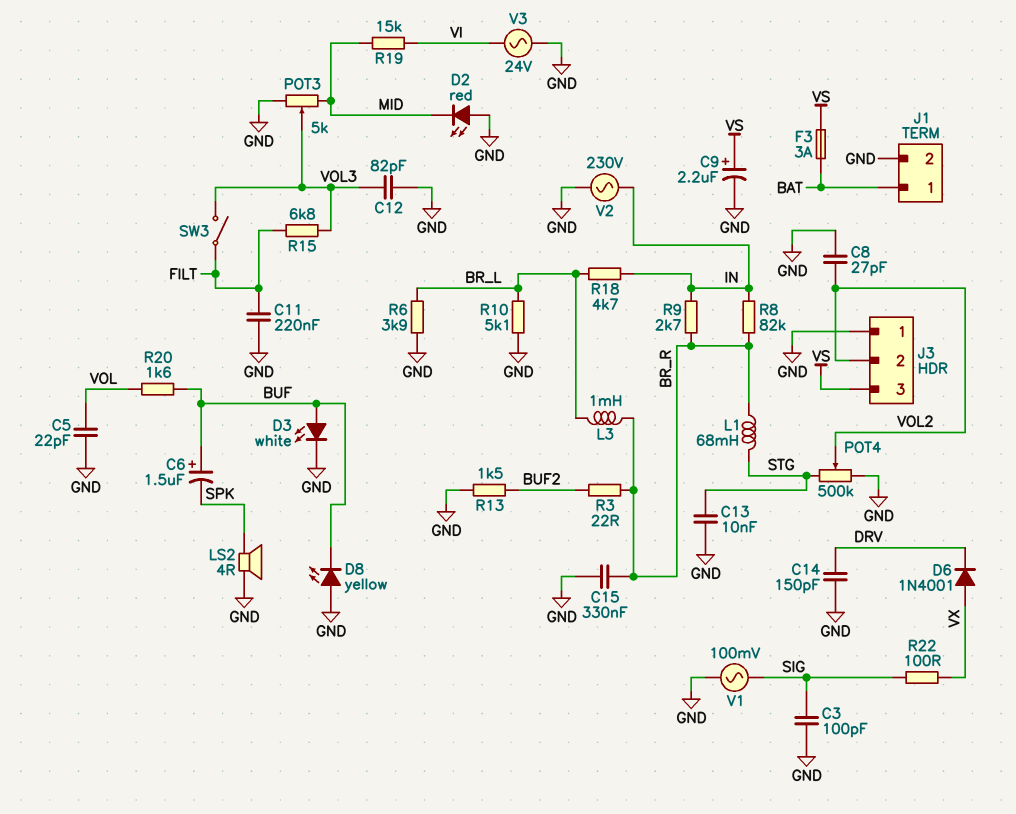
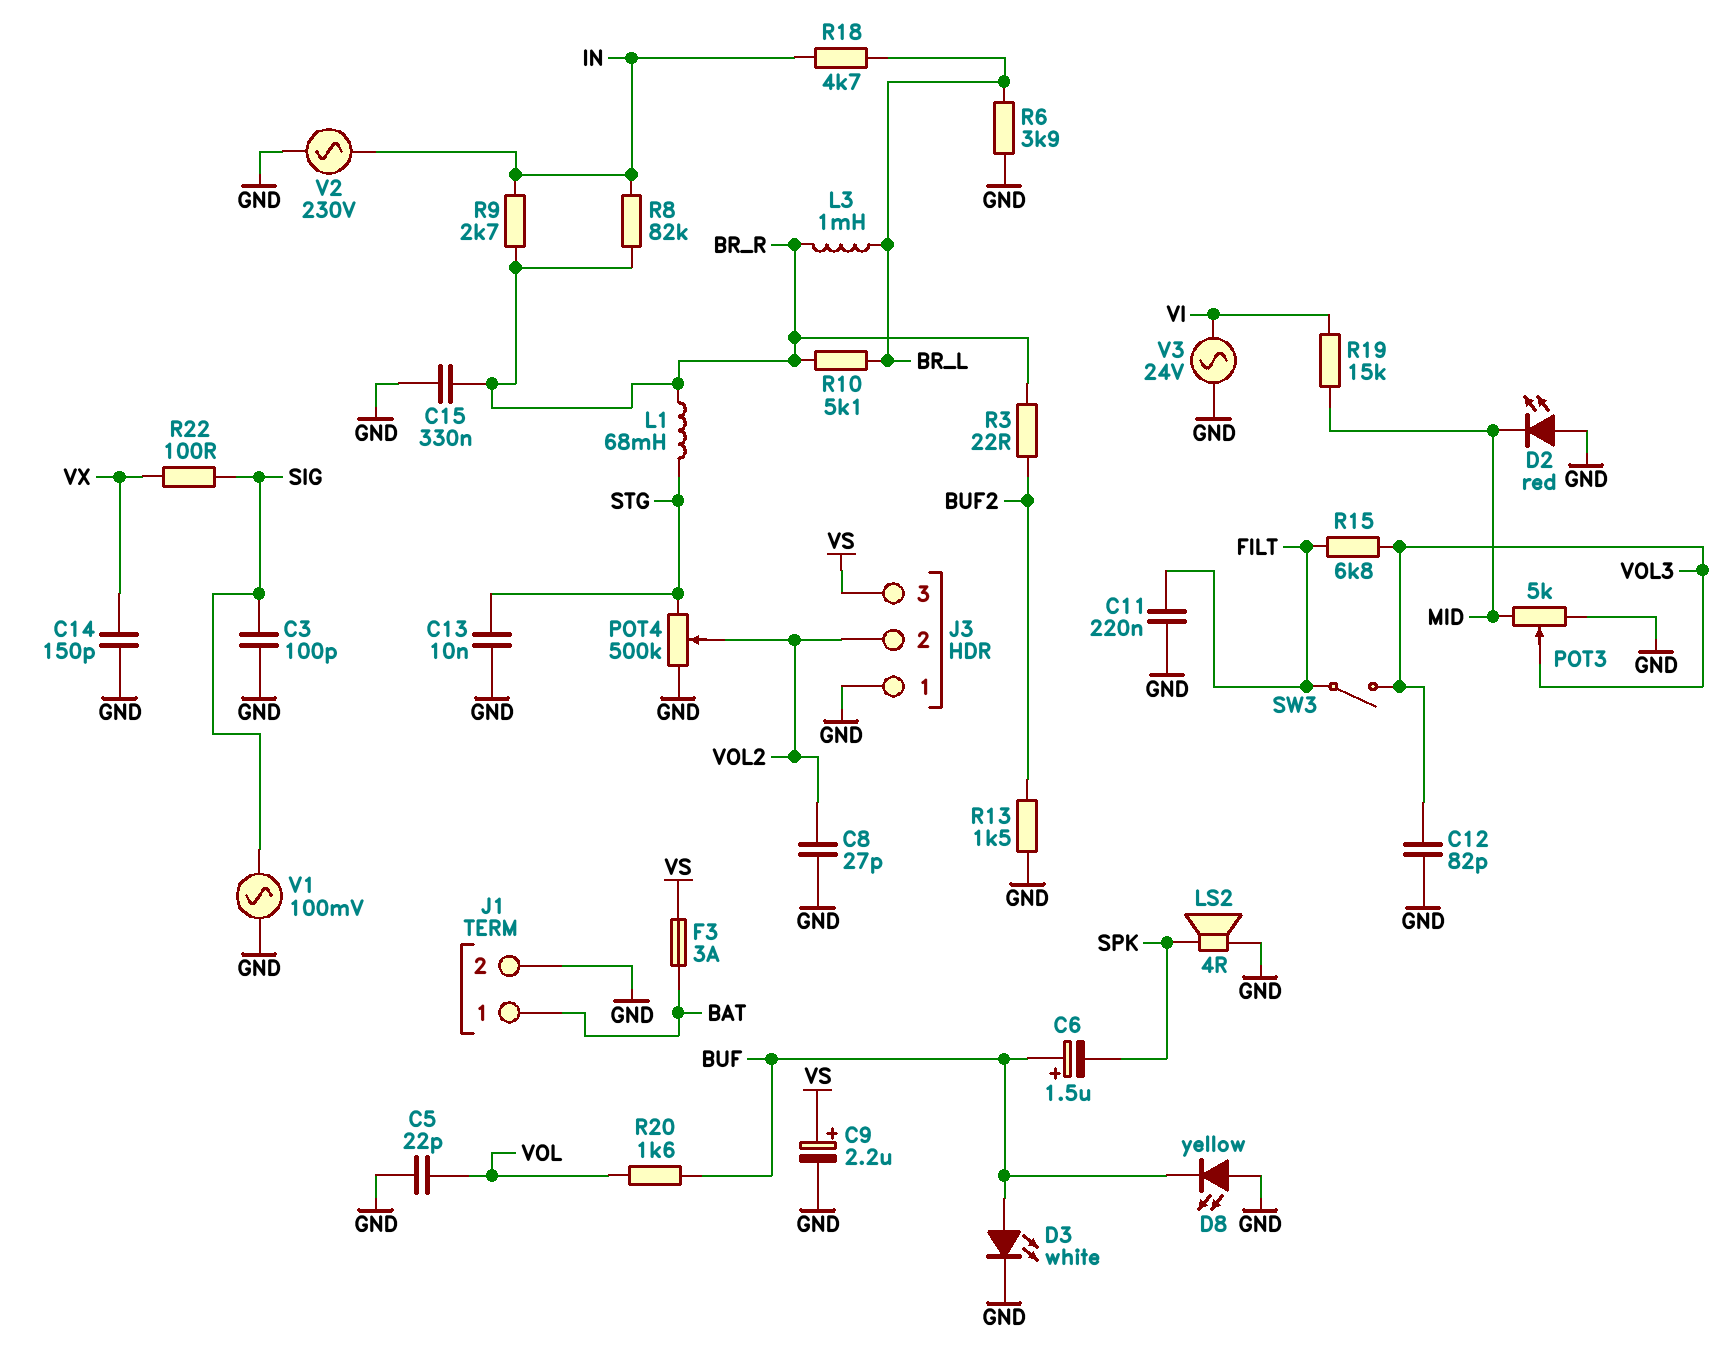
C14: 150pF (DRV, GND) -> 150pF (GND, VX)
D6: diode 1N4001 (A VX, K DRV) -> none
R10: 5.1k (BR_L, GND) -> 5.1k (BR_L, BR_R)

